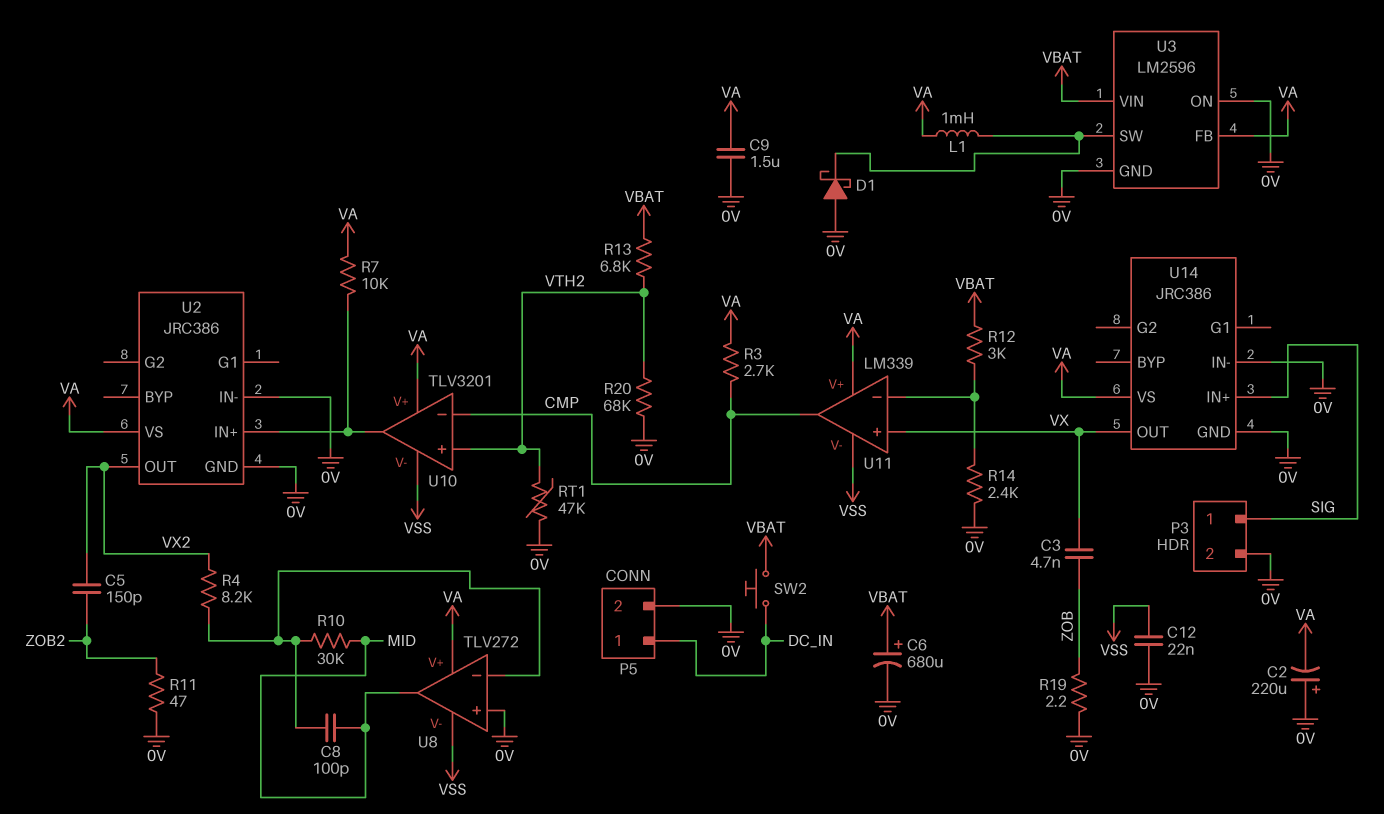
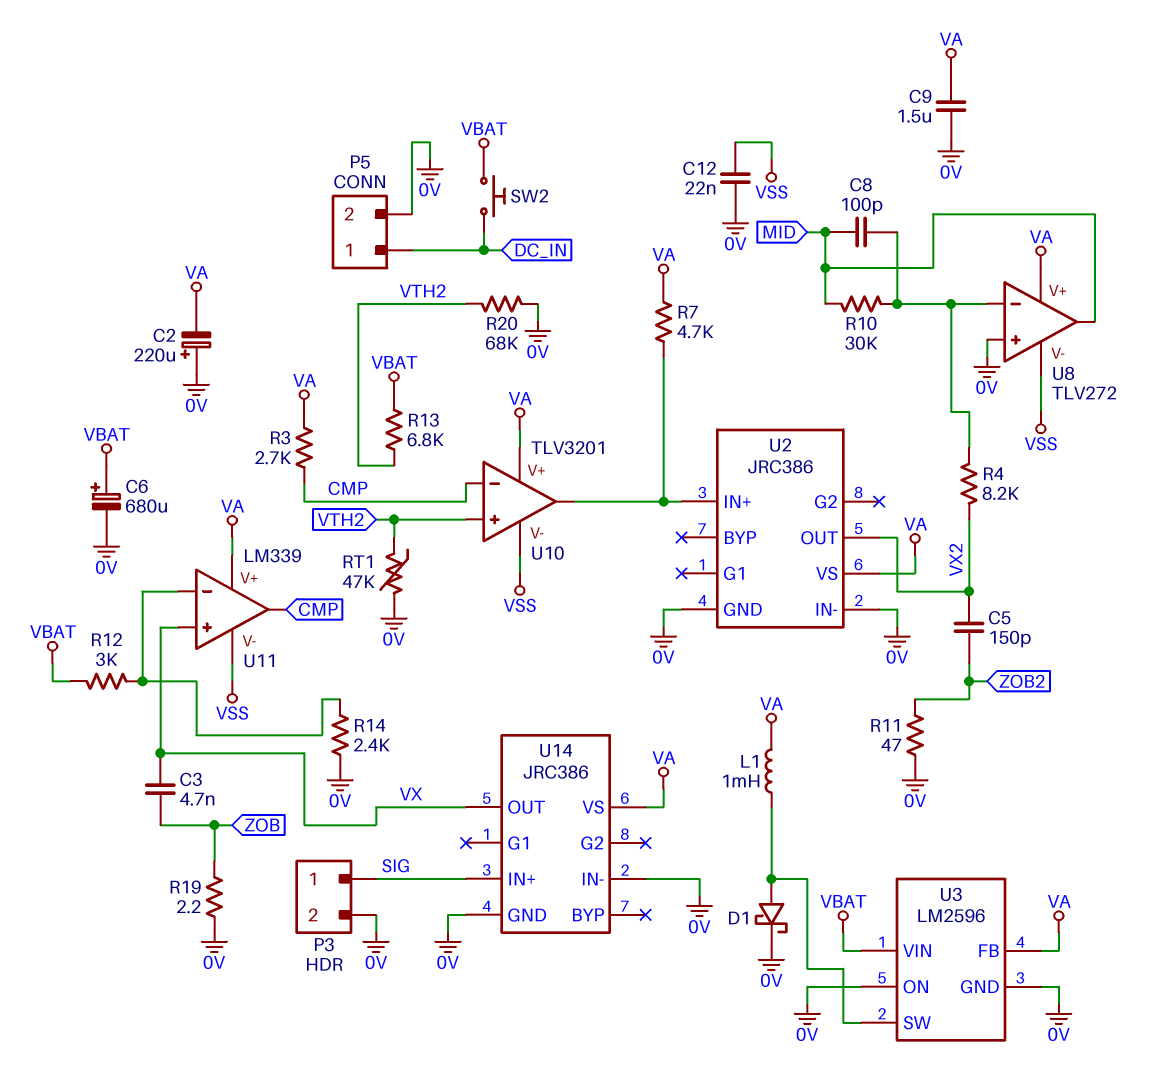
D1: schottky (A 0V, K U3/SW) -> schottky (A U3/SW, K 0V)
R7: 10k (U2/IN+, VA) -> 4.7k (U2/IN+, VA)

